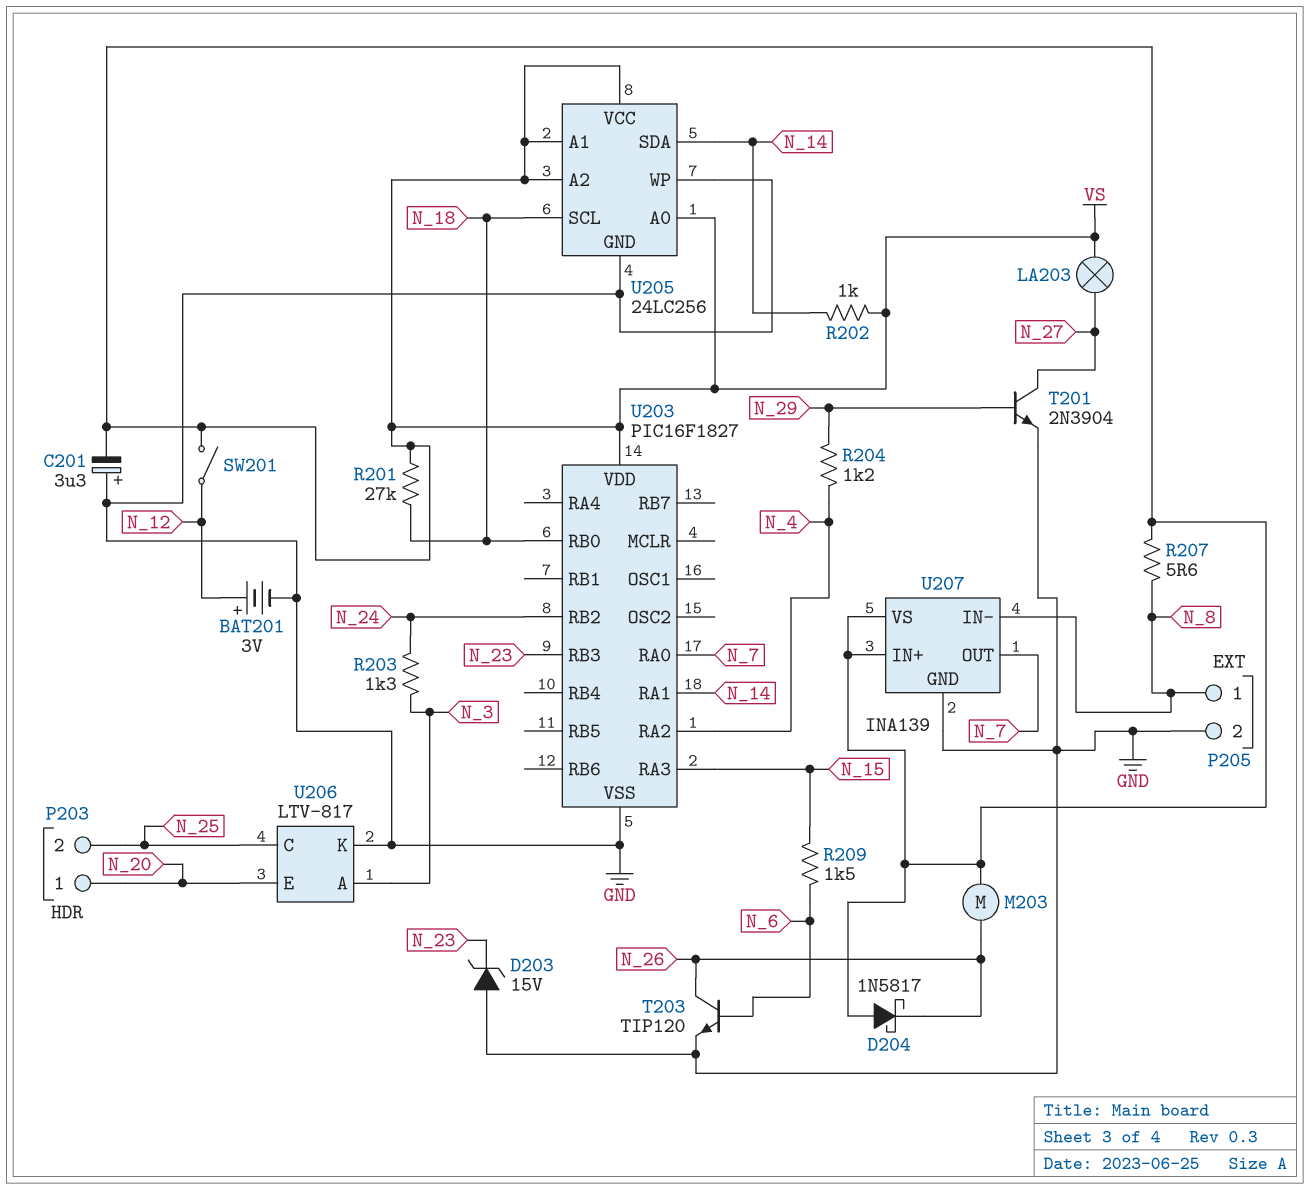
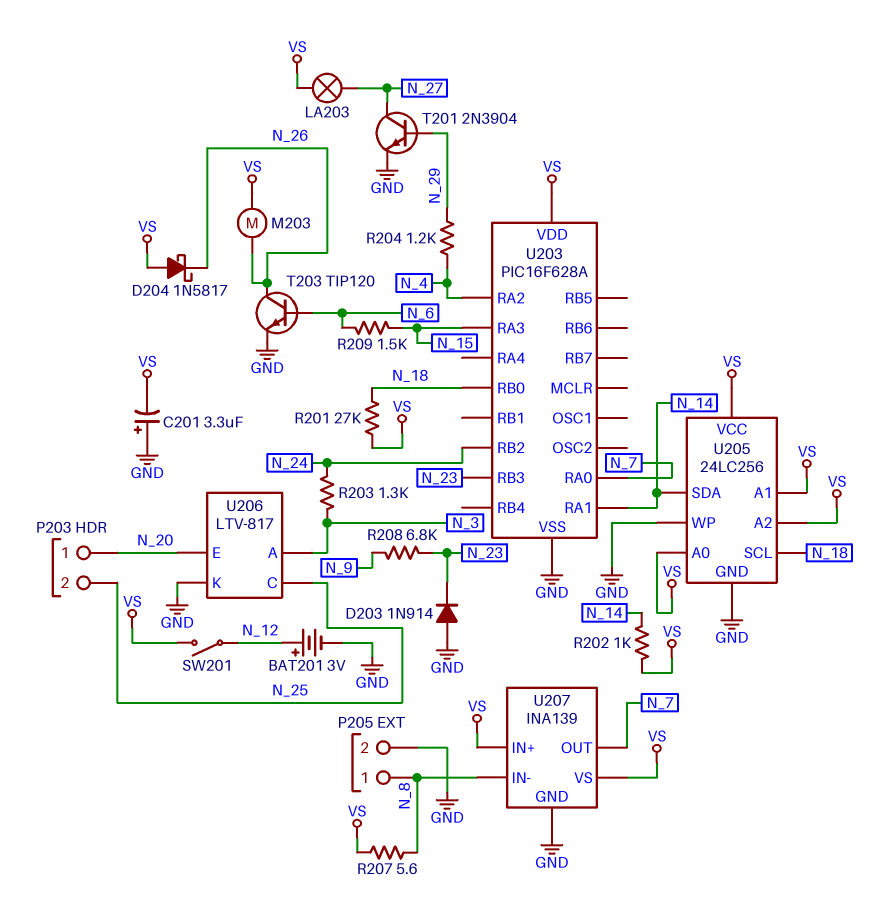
D203: zener 15V (A GND, K N_23) -> diode 1N914 (A GND, K N_23)
R208: none -> 6.8k (N_9, N_23)
U203: PIC16F1827 -> PIC16F628A

